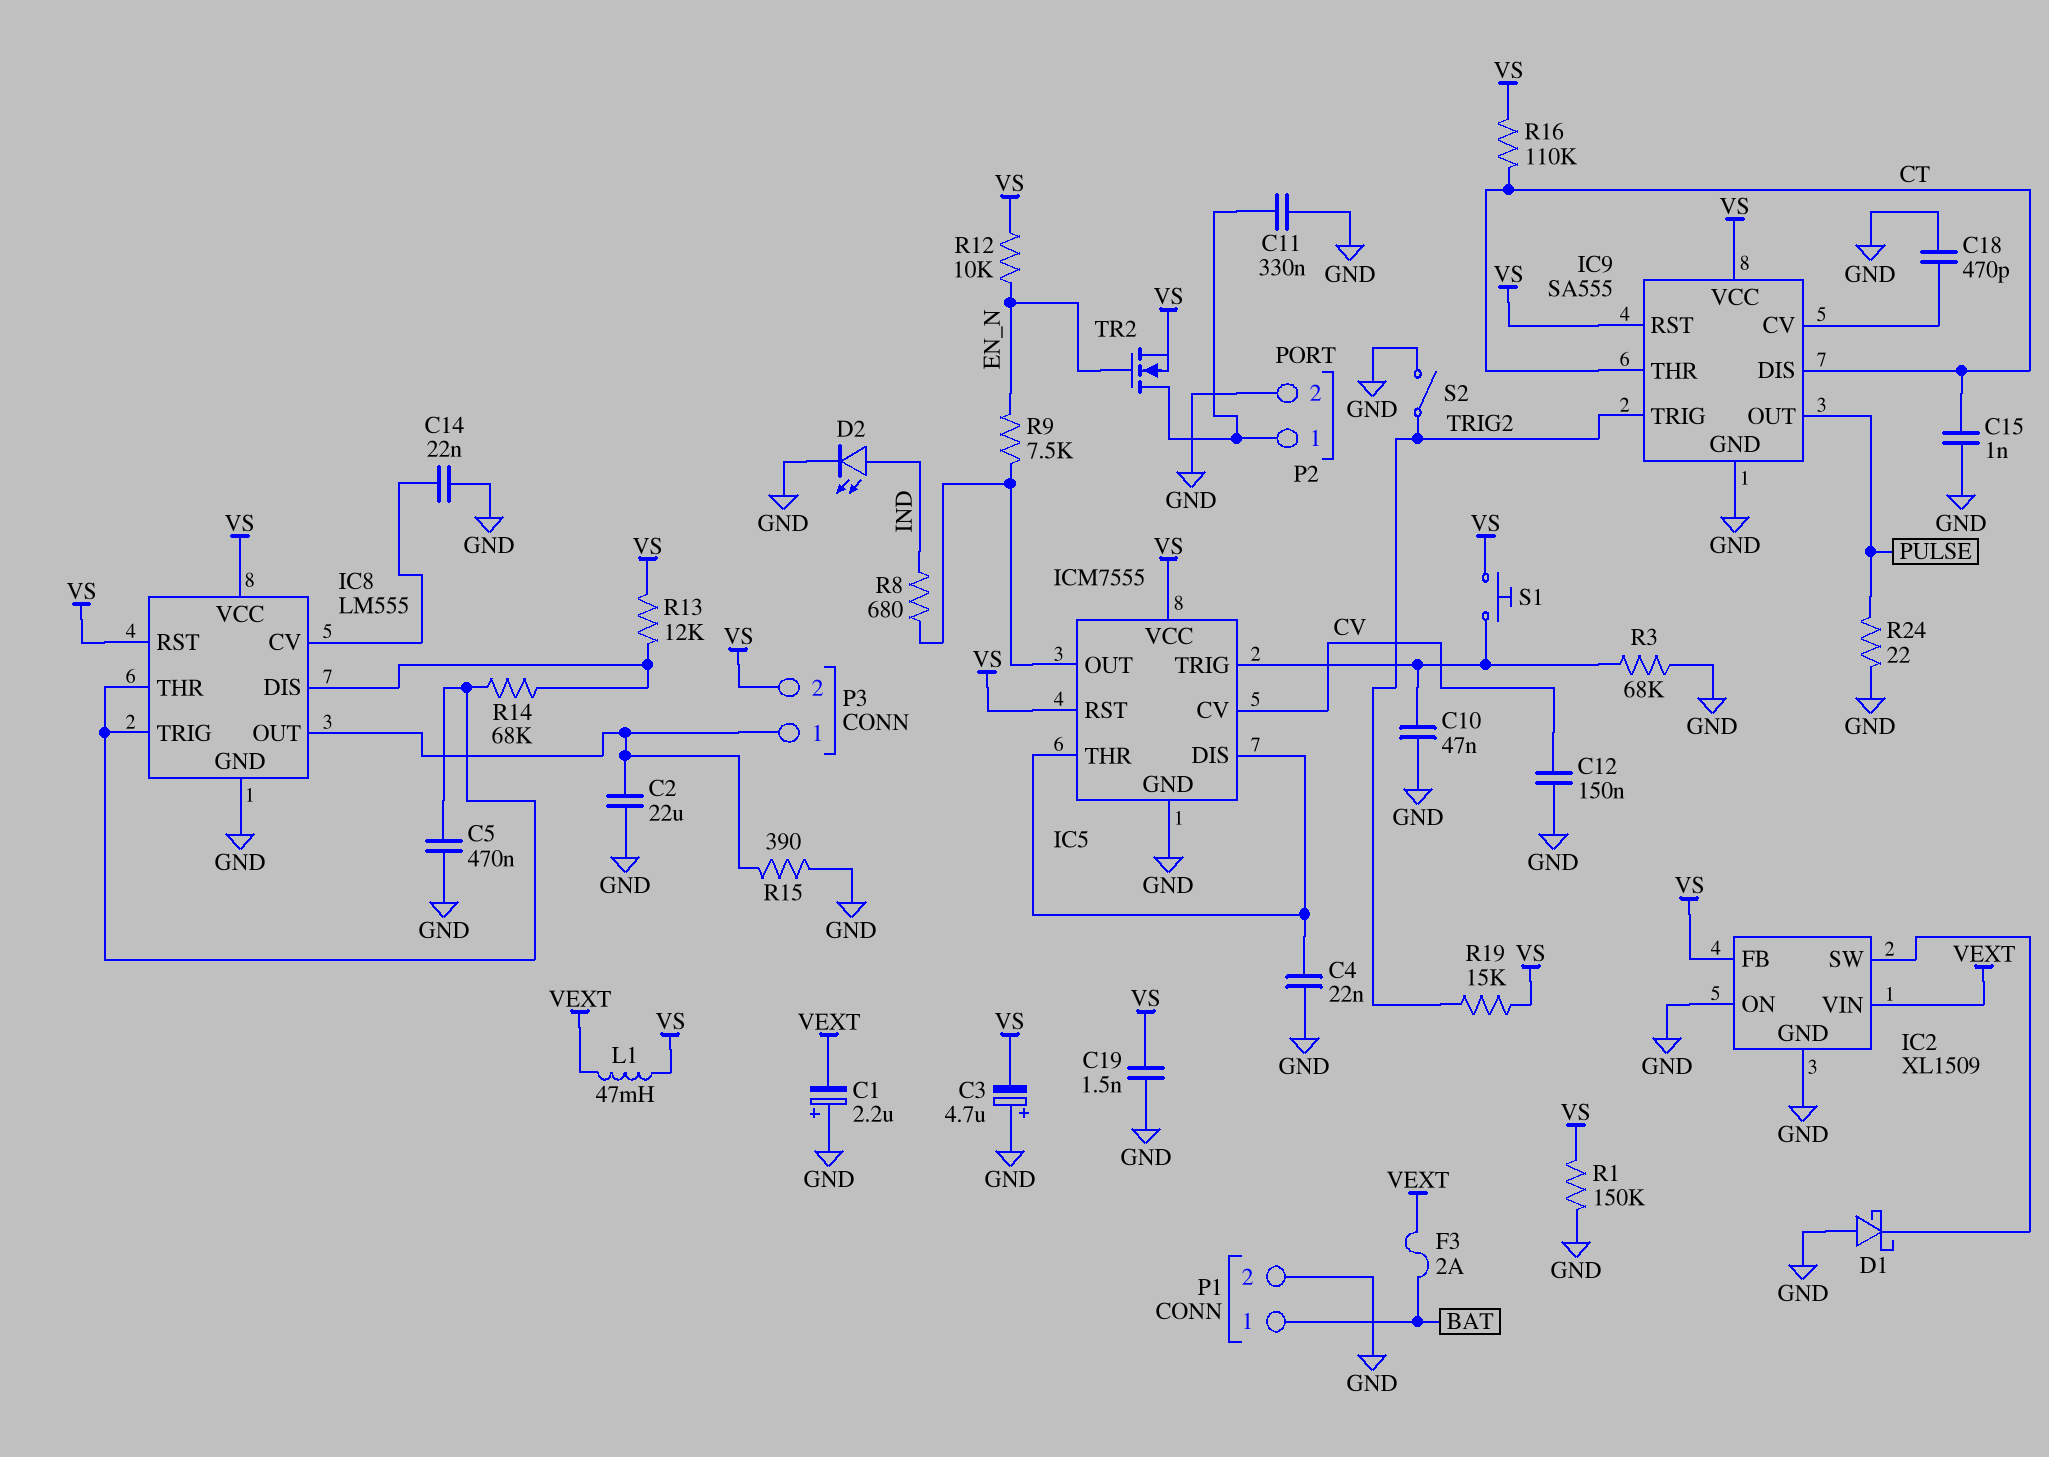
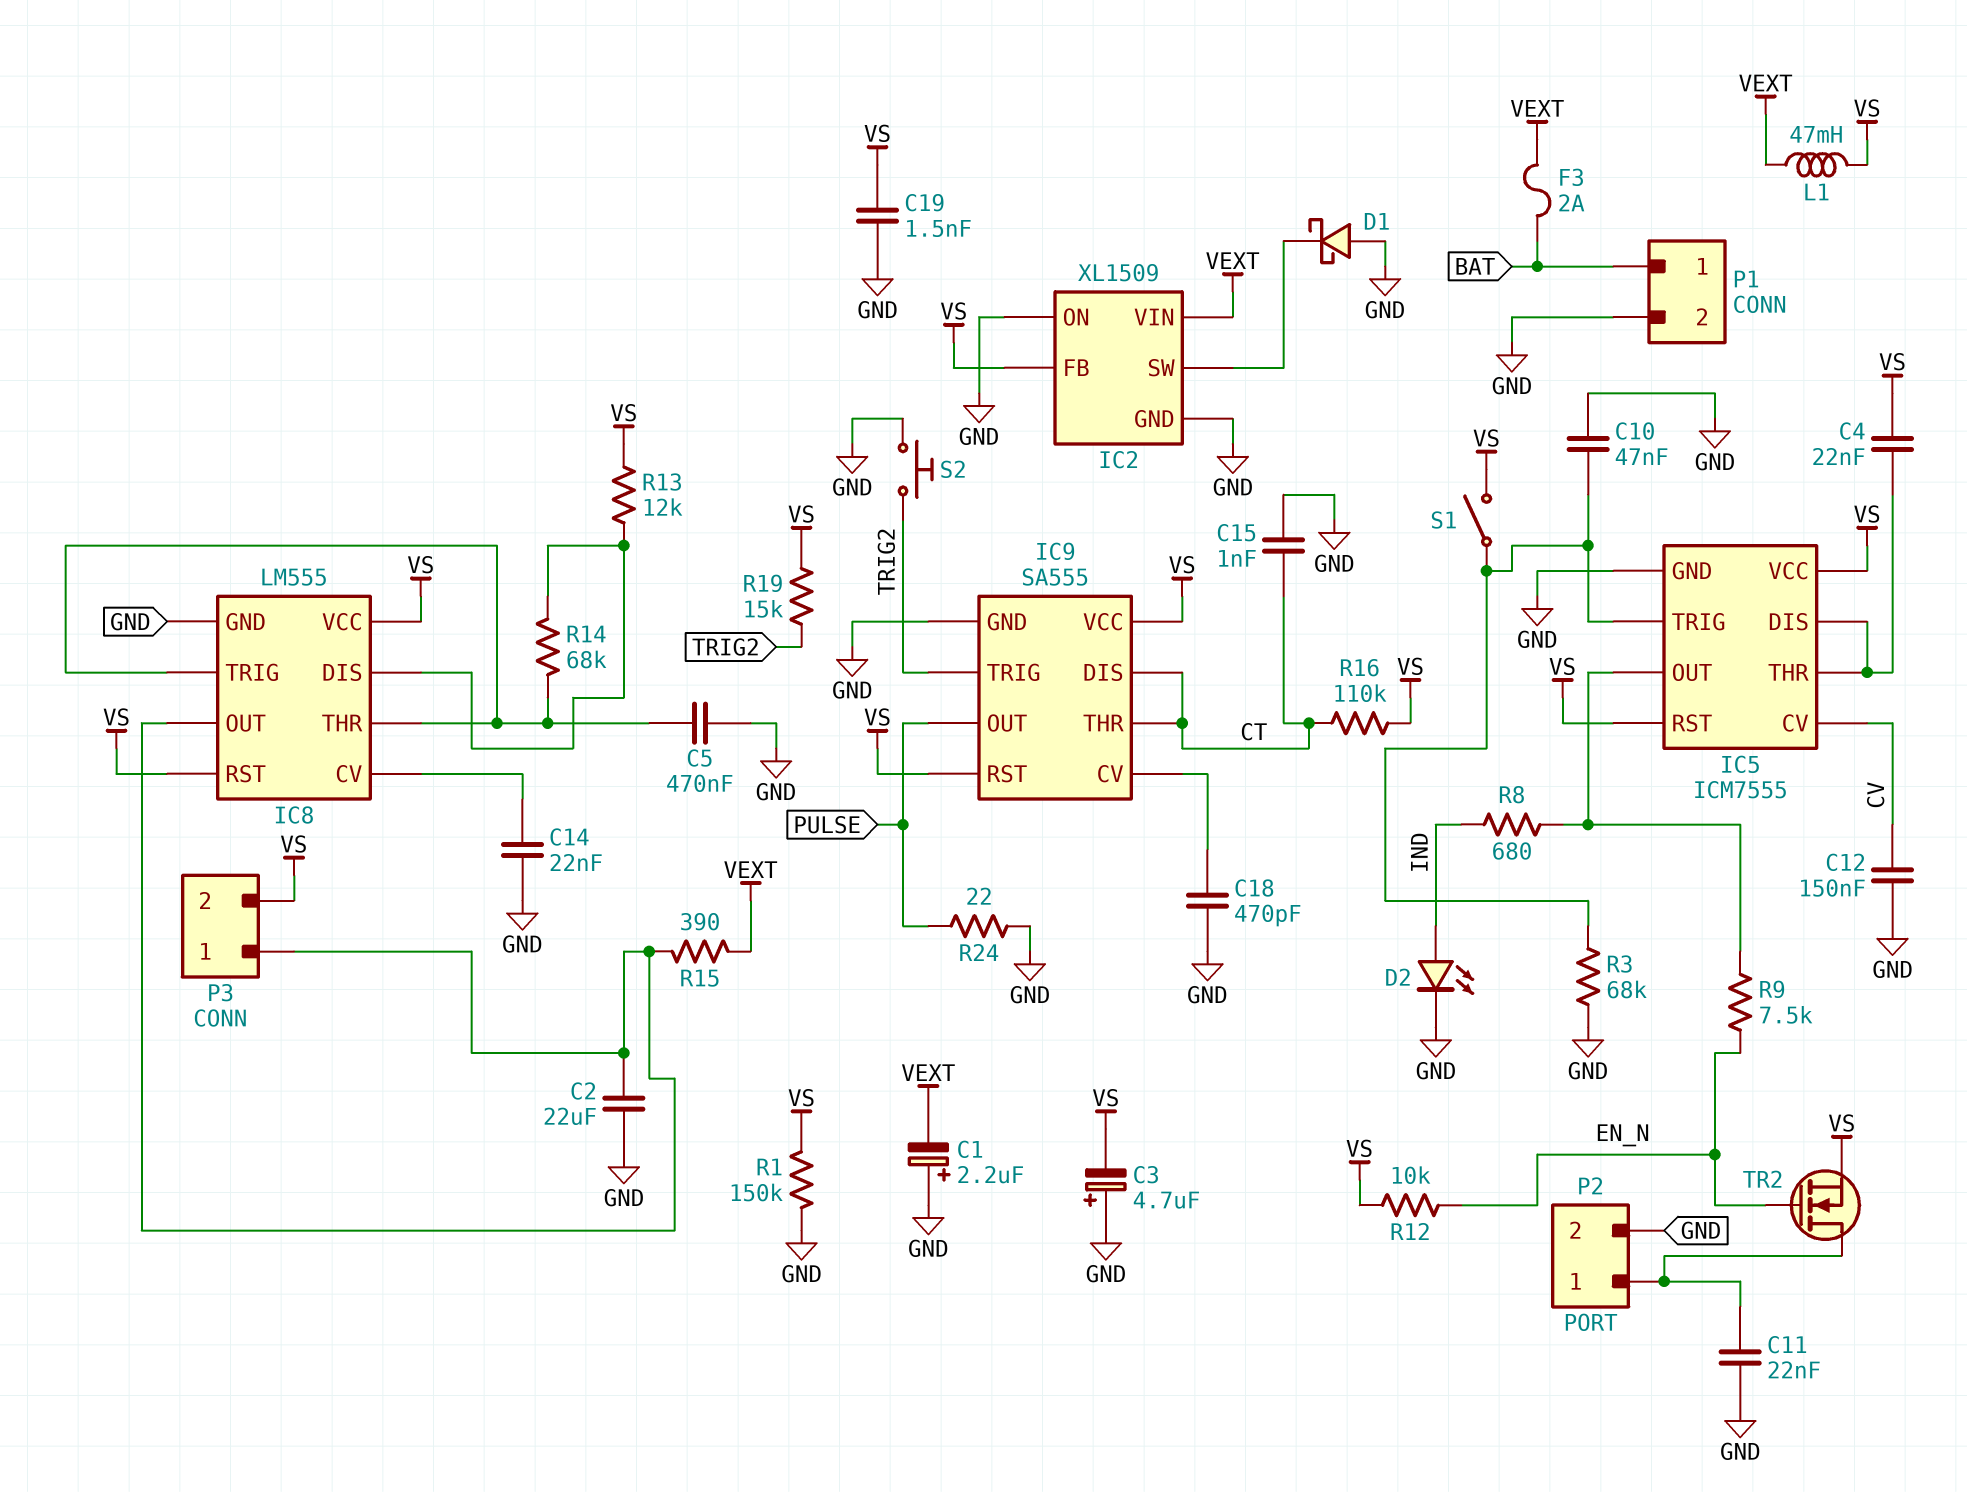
C4: 22nF (GND, IC5/DIS) -> 22nF (IC5/DIS, VS)
C11: 330nF (GND, P2/1) -> 22nF (GND, P2/1)
R15: 390 (GND, IC8/OUT) -> 390 (IC8/OUT, VEXT)
S1: button (IC5/TRIG, VS) -> switch (IC5/TRIG, VS)
S2: switch (GND, TRIG2) -> button (GND, TRIG2)

